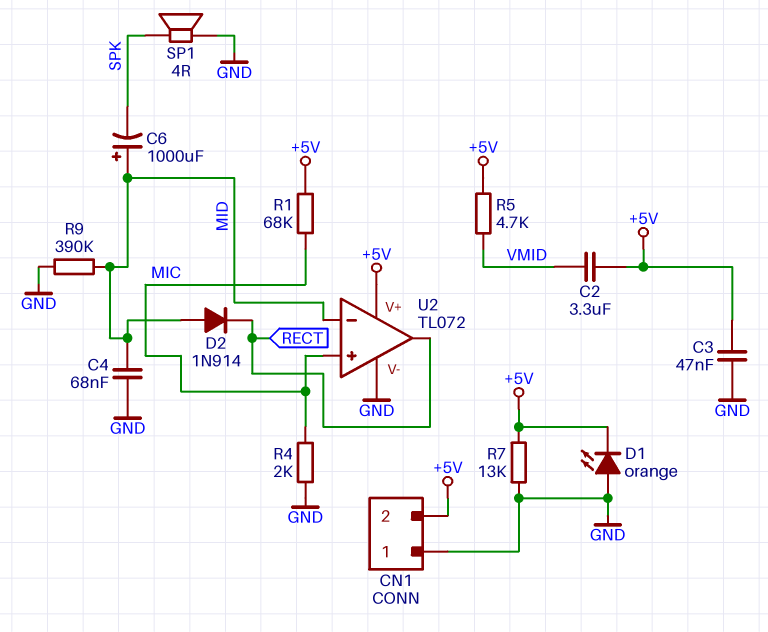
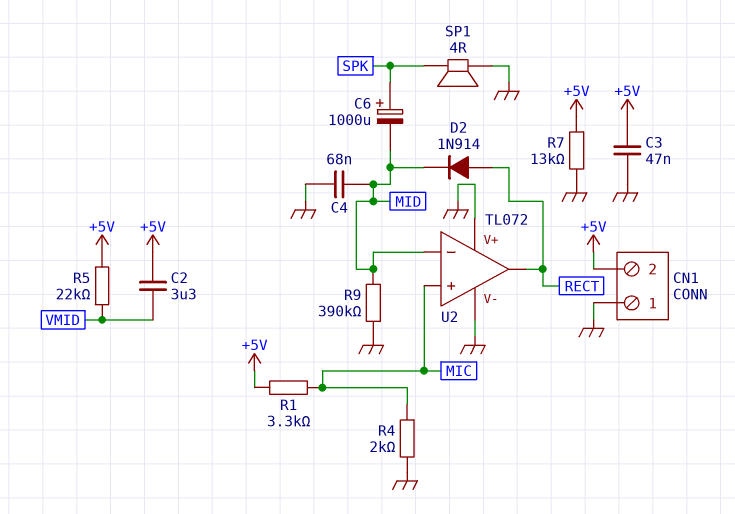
C6: 1000uF (plus MID, minus SPK) -> 1000uF (plus SPK, minus MID)
D1: LED orange (A GND, K +5V) -> none
D2: diode 1N914 (A MID, K RECT) -> diode 1N914 (A RECT, K MID)
R1: 68k (+5V, MIC) -> 3.3k (+5V, MIC)
R5: 4.7k (+5V, VMID) -> 22k (+5V, VMID)
U2 pin V+: +5V -> GND

